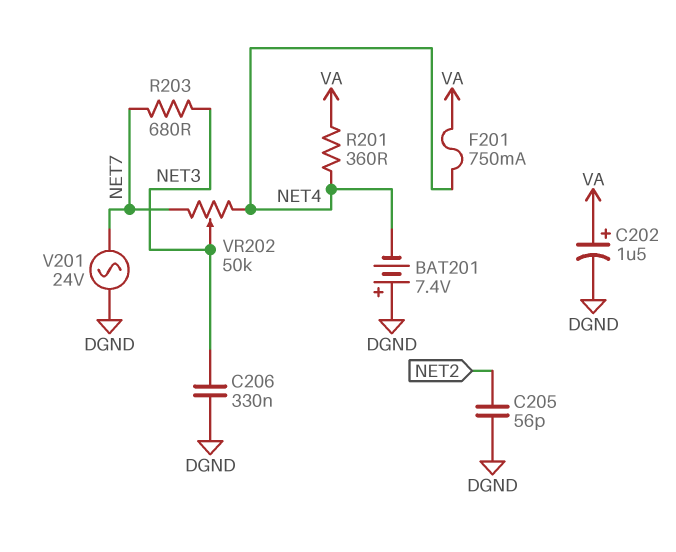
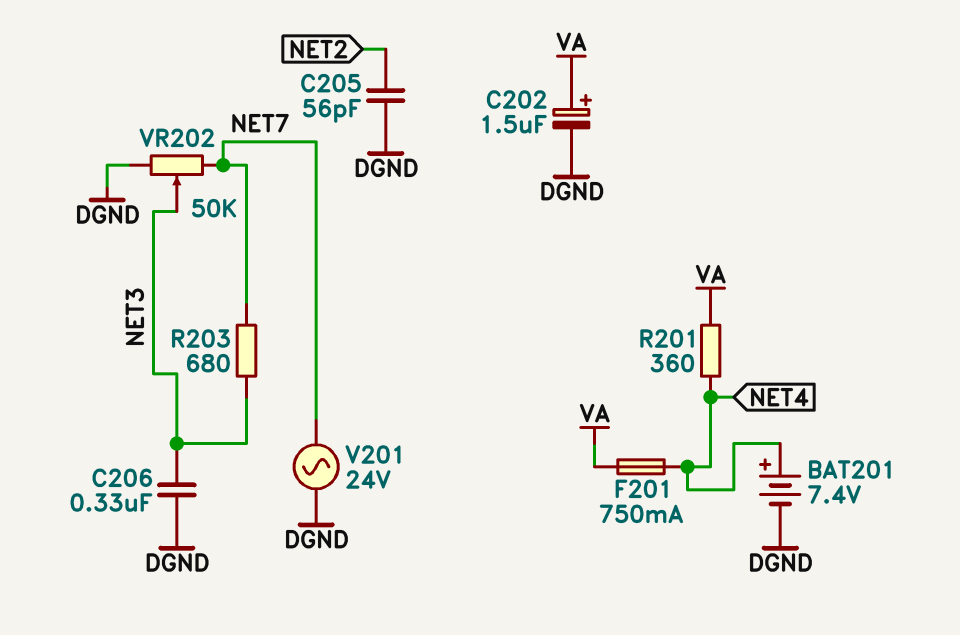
BAT201: 7.4V (plus DGND, minus NET4) -> 7.4V (plus NET4, minus DGND)
VR202: 50k (NET4, NET7, wiper NET3) -> 50k (DGND, NET7, wiper NET3)

